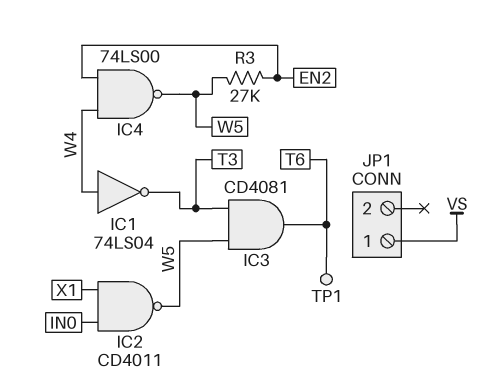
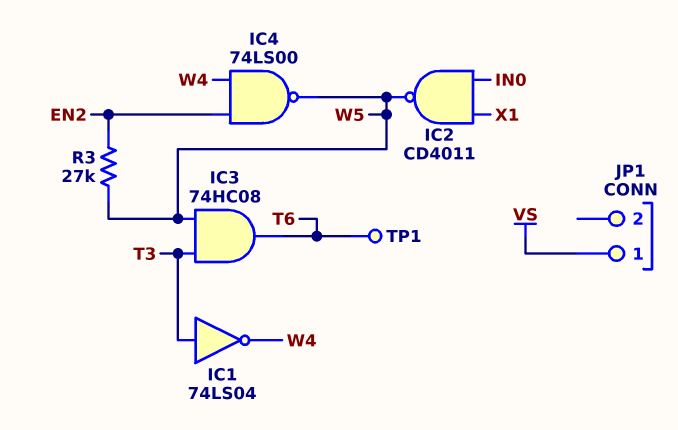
IC1: NOT 74LS04 (in W4, out T3) -> NOT 74LS04 (in T3, out W4)
IC3: AND CD4081 (in T3, in W5, out T6) -> AND 74HC08 (in T3, in W5, out T6)

